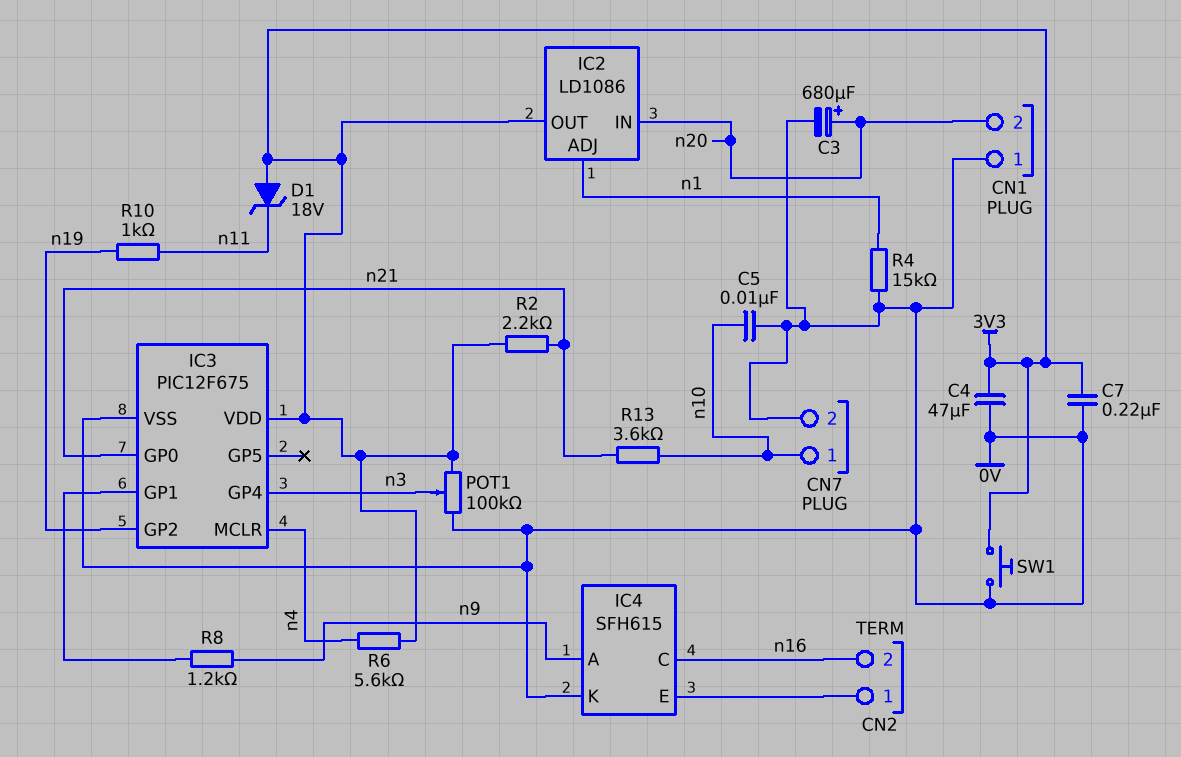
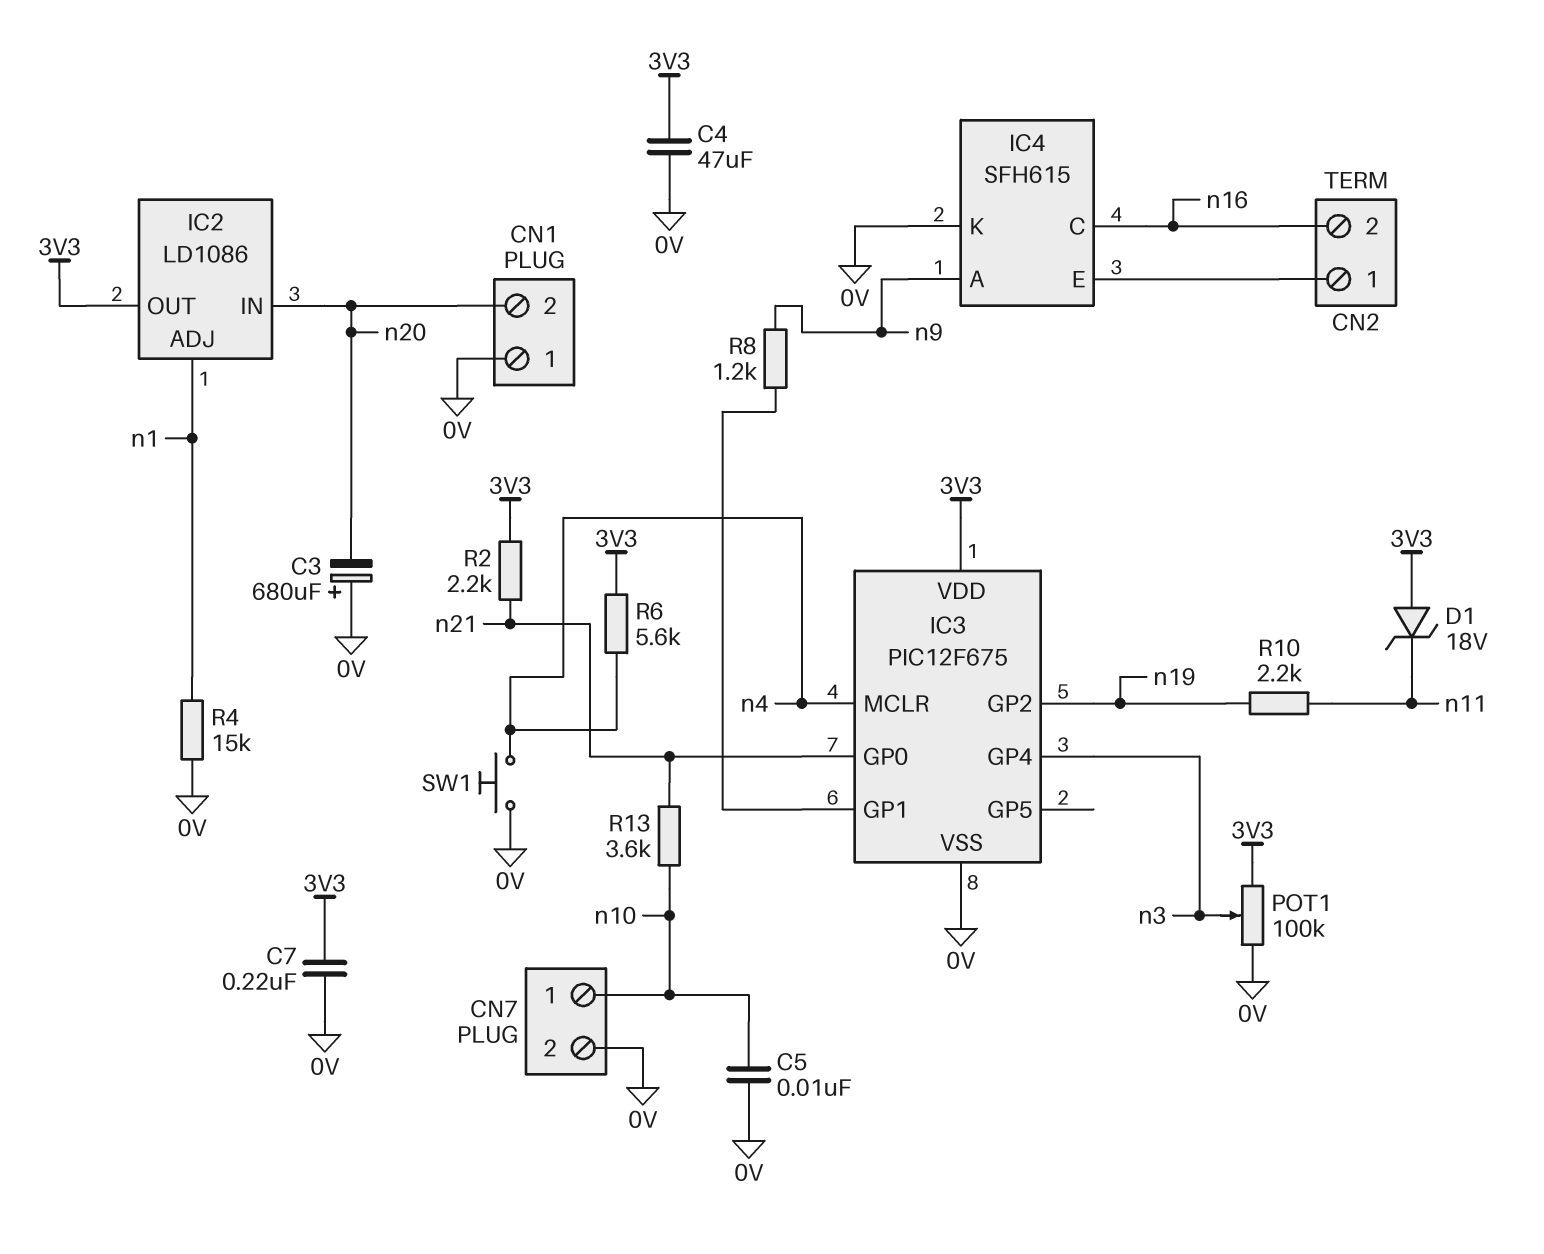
C3: 680uF (plus n20, minus 0V) -> 680uF (plus 0V, minus n20)
R10: 1k (n11, n19) -> 2.2k (n11, n19)
SW1: button (0V, 3V3) -> button (0V, n4)

